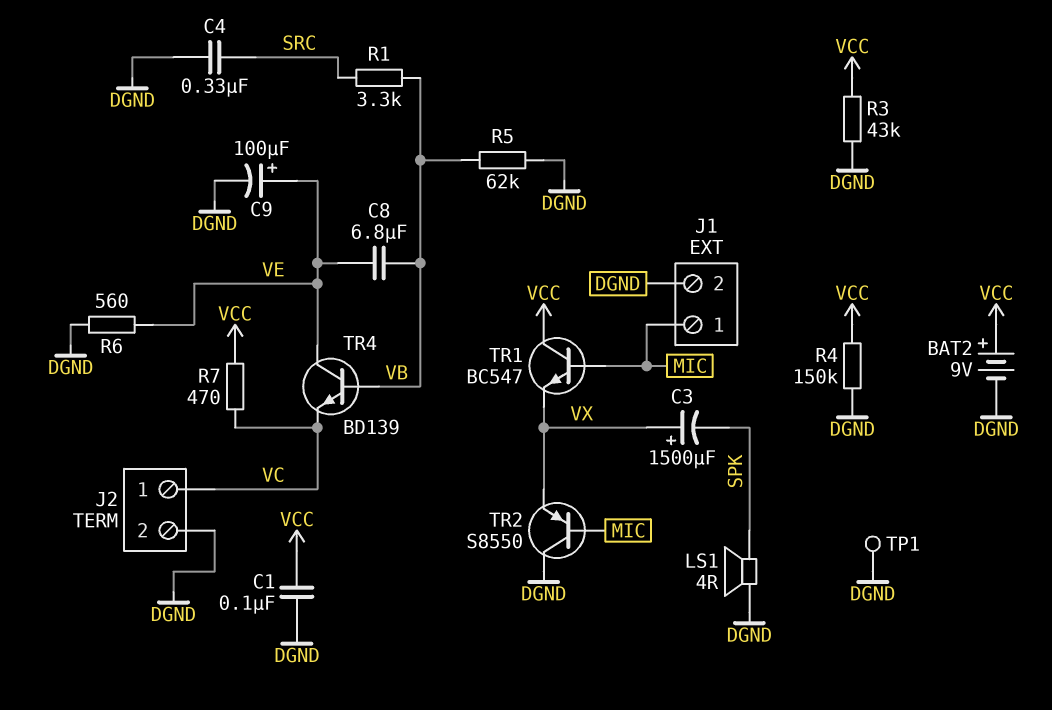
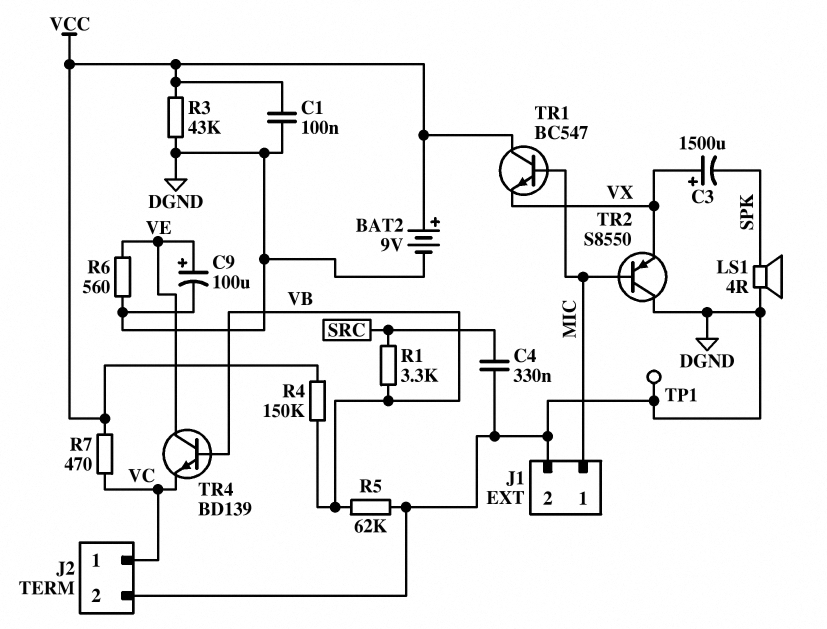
C8: 6.8uF (VB, VE) -> none
R4: 150k (DGND, VCC) -> 150k (VB, VCC)

